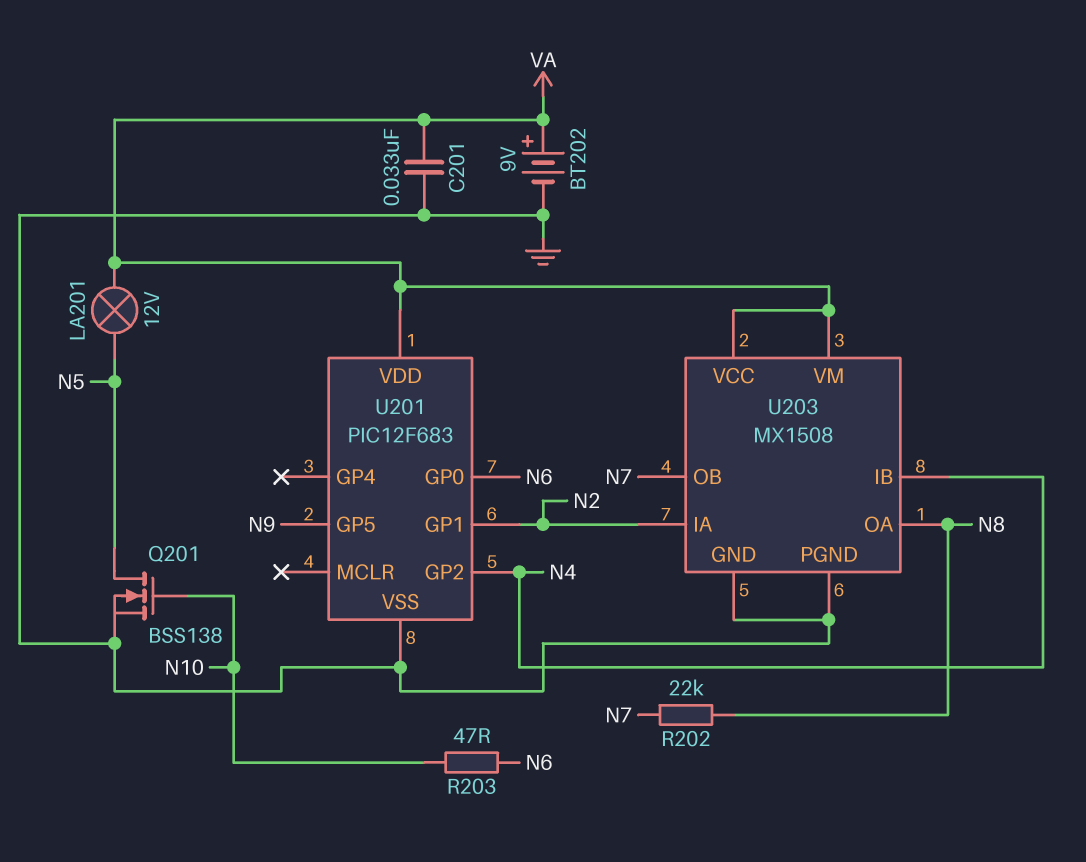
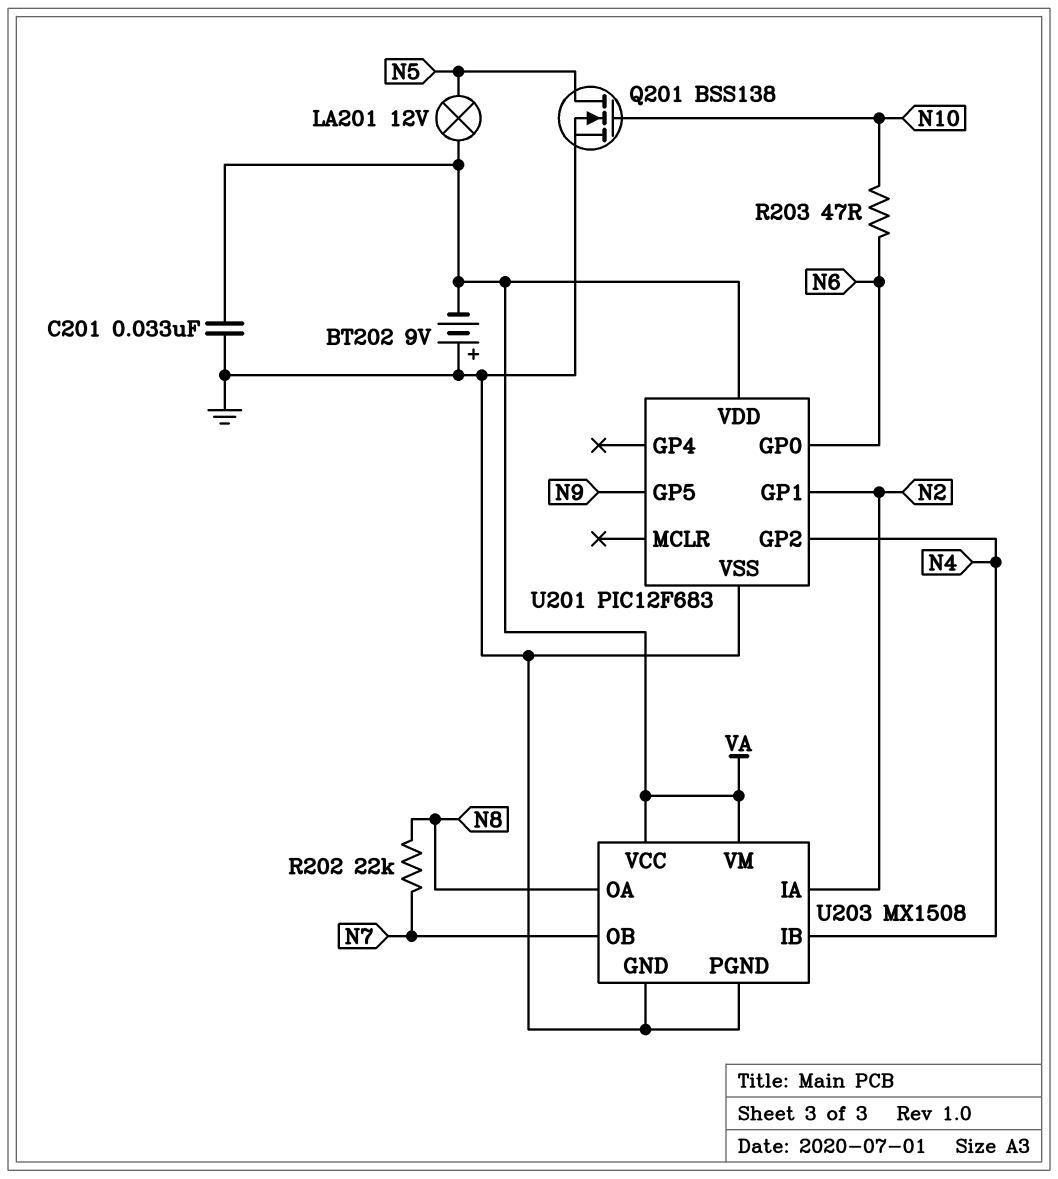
BT202: 9V (plus VA, minus GND) -> 9V (plus GND, minus VA)

